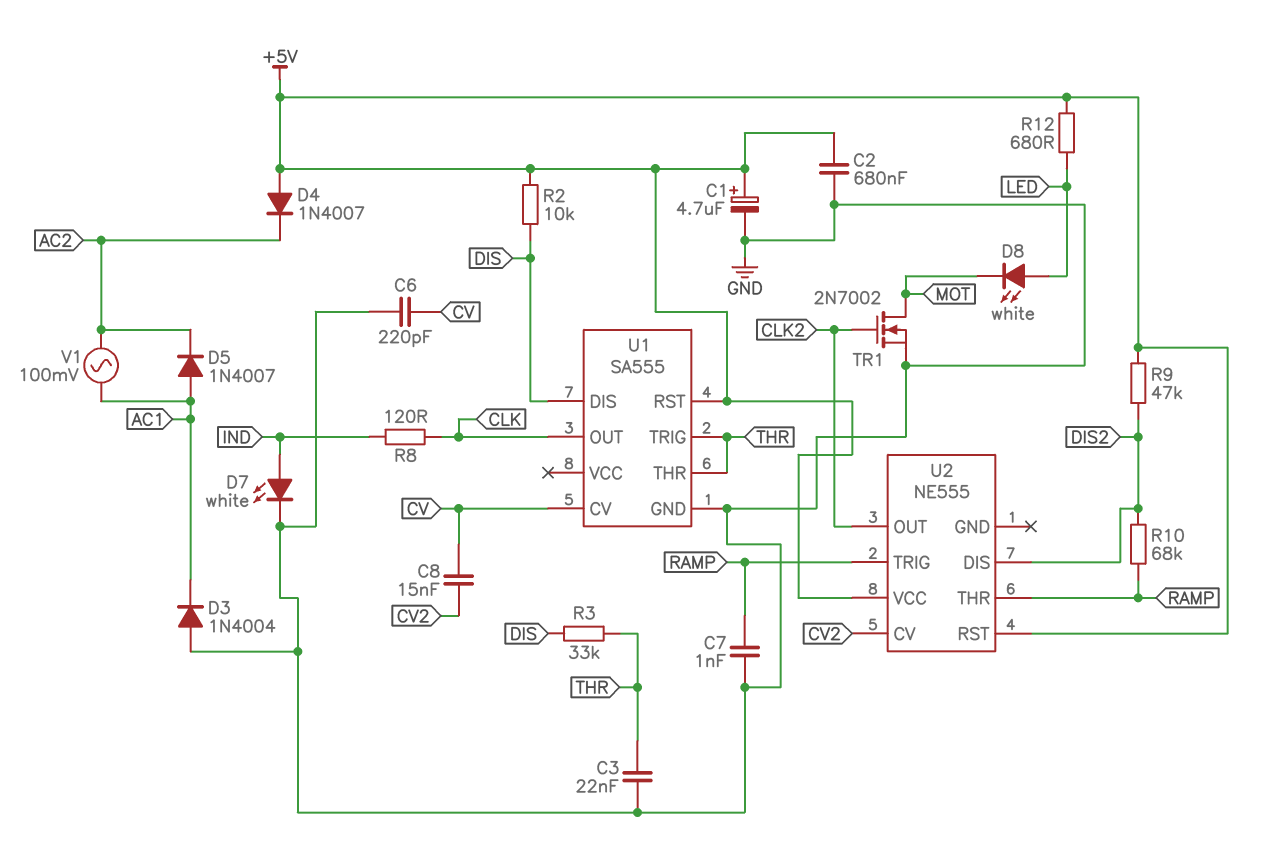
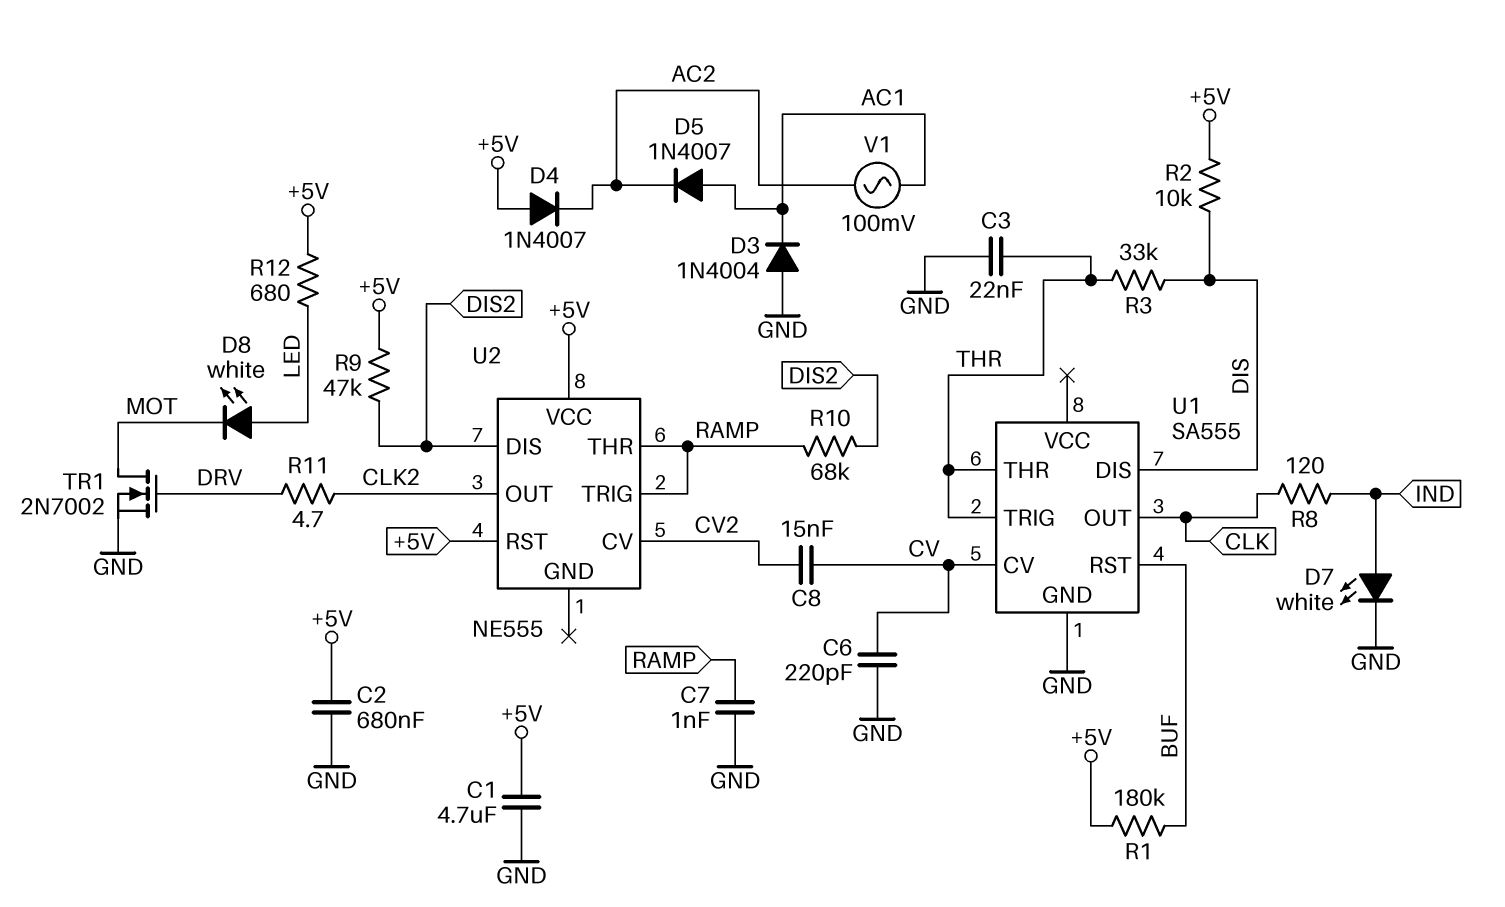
C1: 4.7uF (plus +5V, minus GND) -> 4.7uF (+5V, GND)
R1: none -> 180k (+5V, BUF)
R11: none -> 4.7 (CLK2, DRV)
TR1: NMOS 2N7002 (G CLK2, D MOT, S GND) -> NMOS 2N7002 (G DRV, D MOT, S GND)
U1 pin RST: +5V -> BUF

